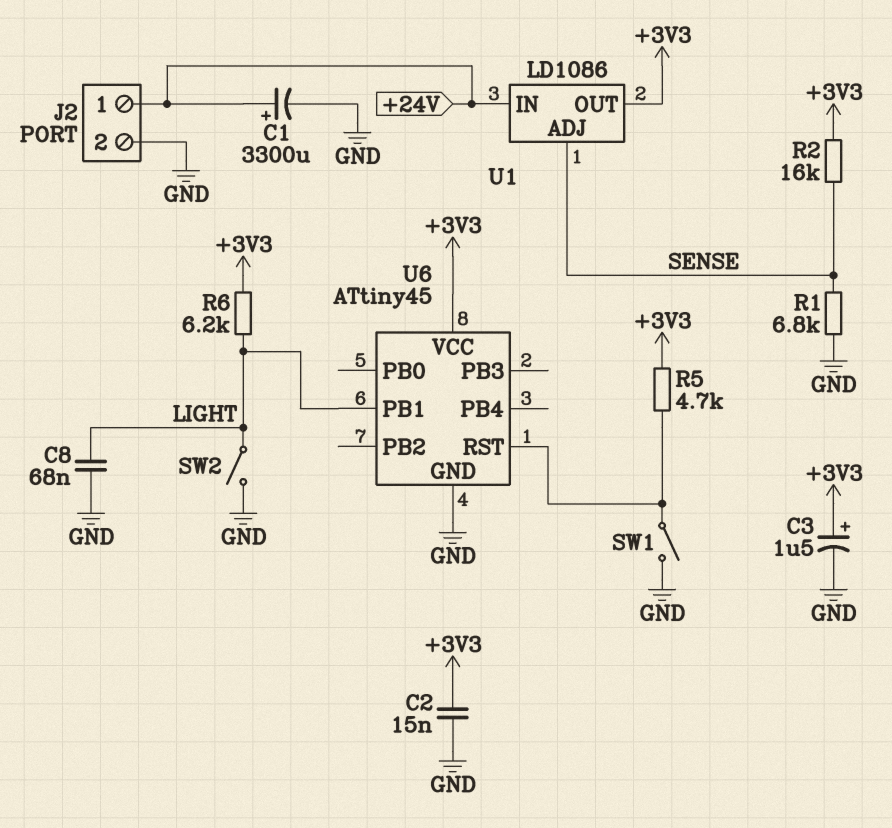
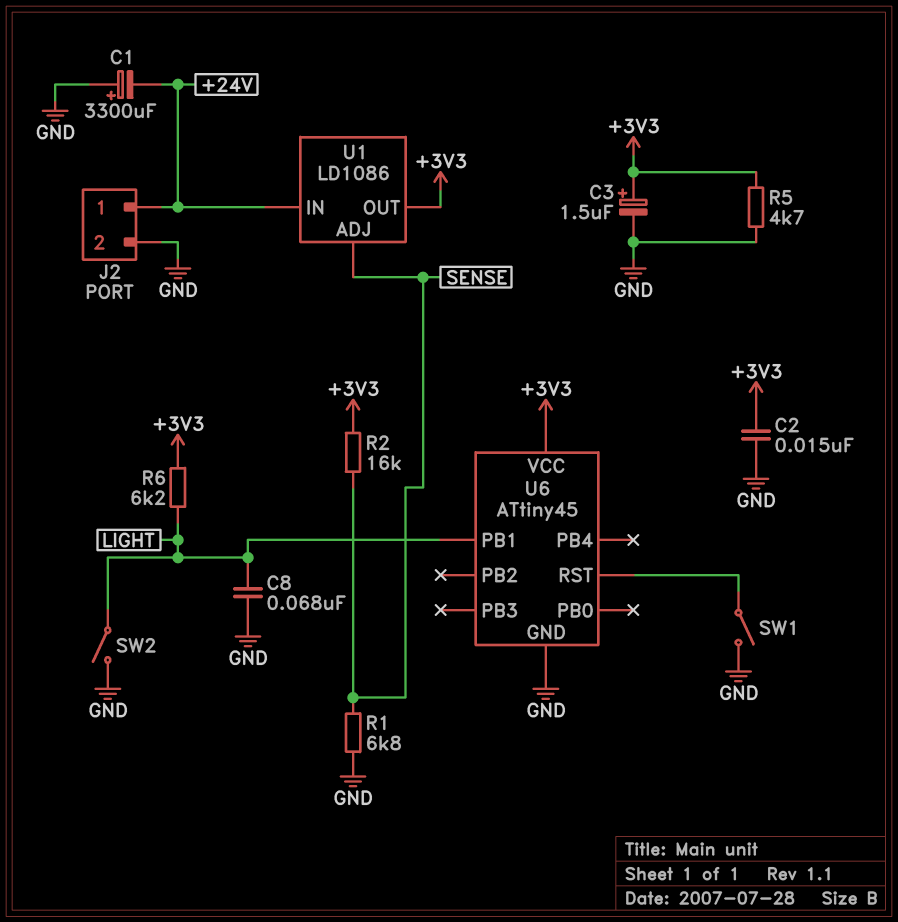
C1: 3300uF (plus +24V, minus GND) -> 3300uF (plus GND, minus +24V)
R5: 4.7k (+3V3, U6/RST) -> 4.7k (+3V3, GND)

